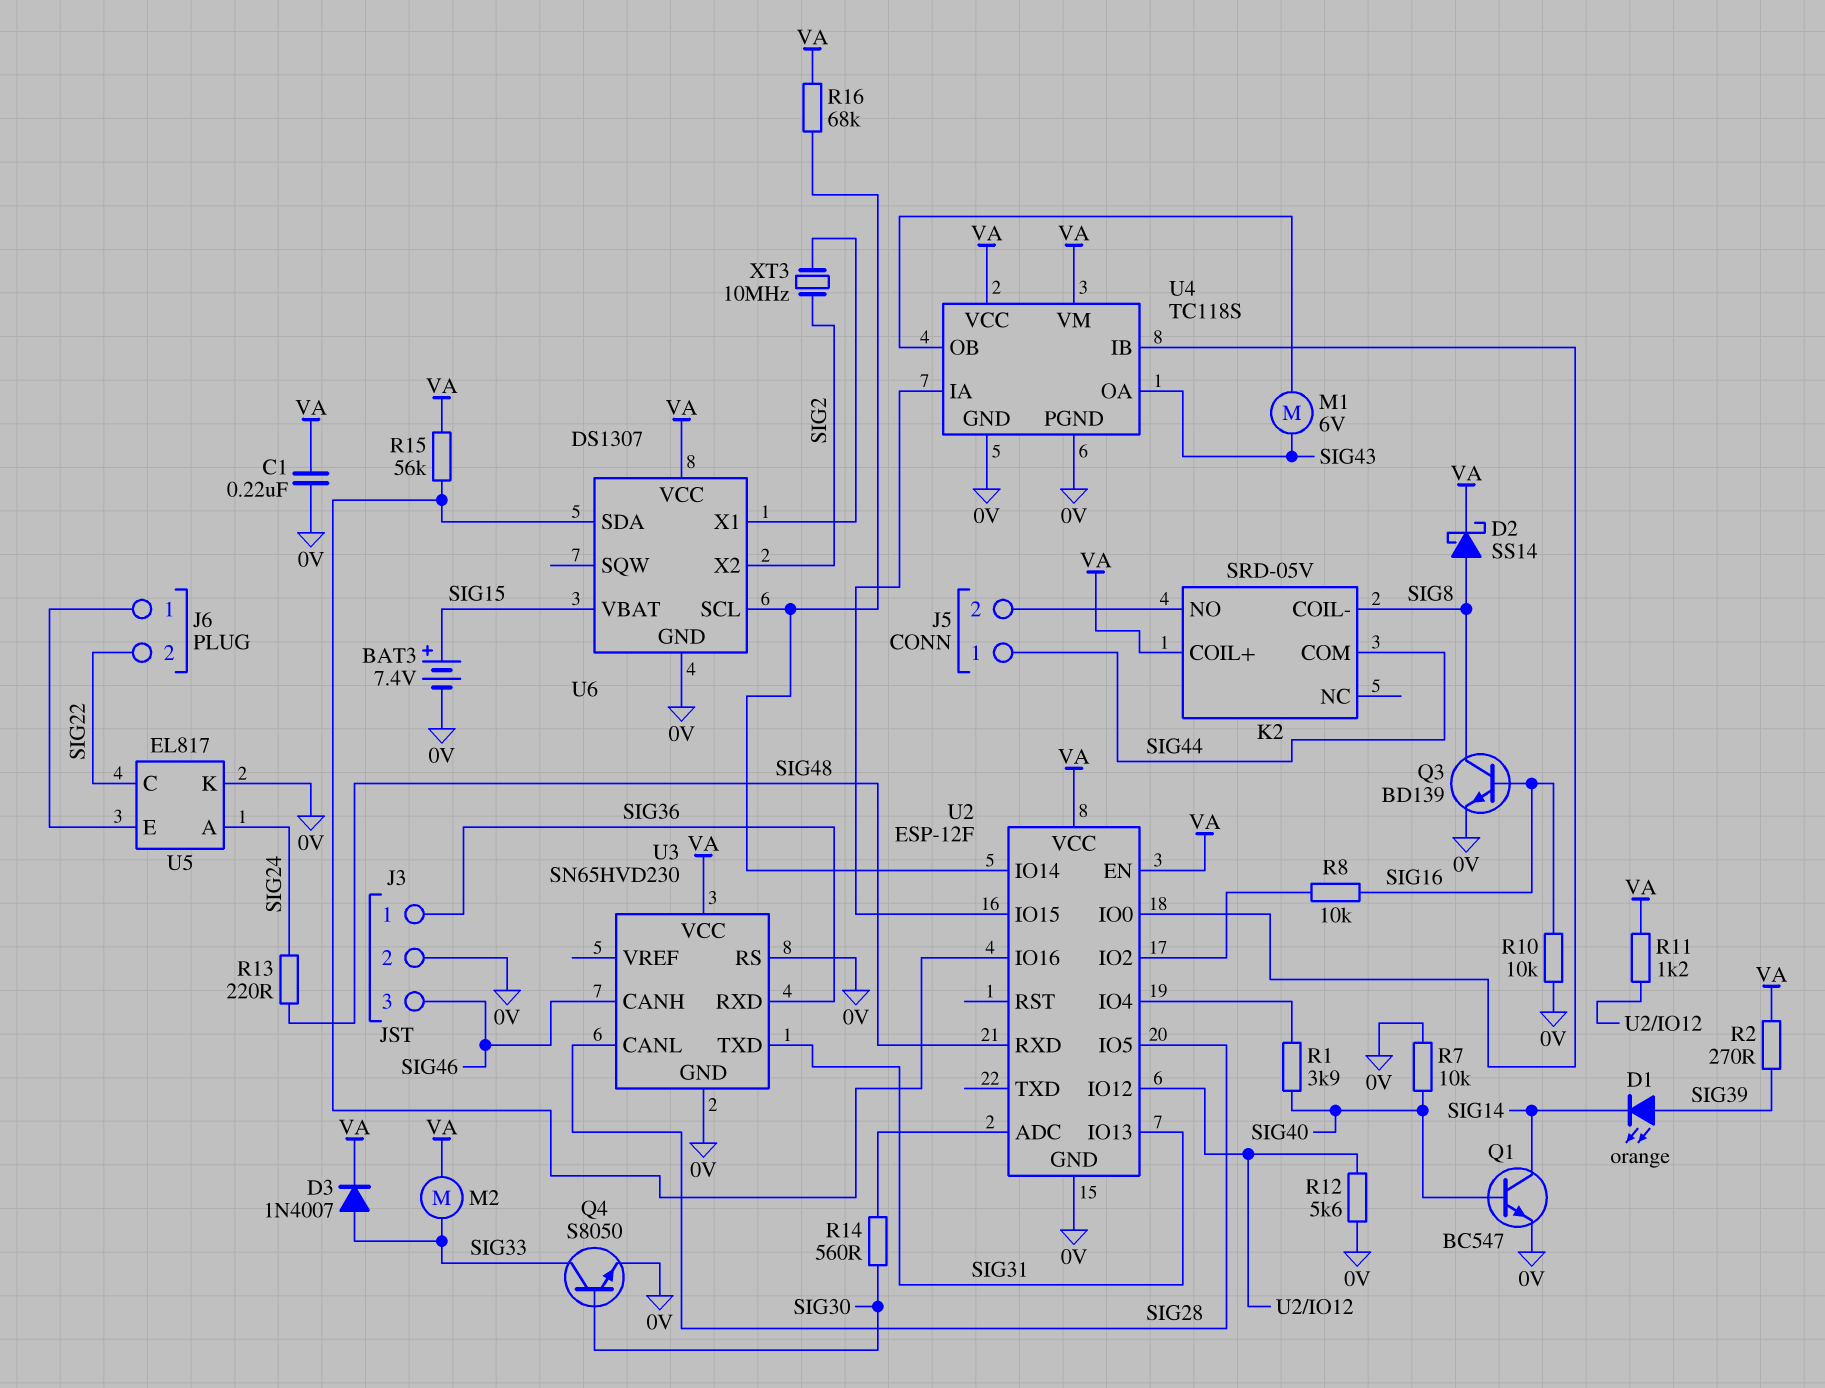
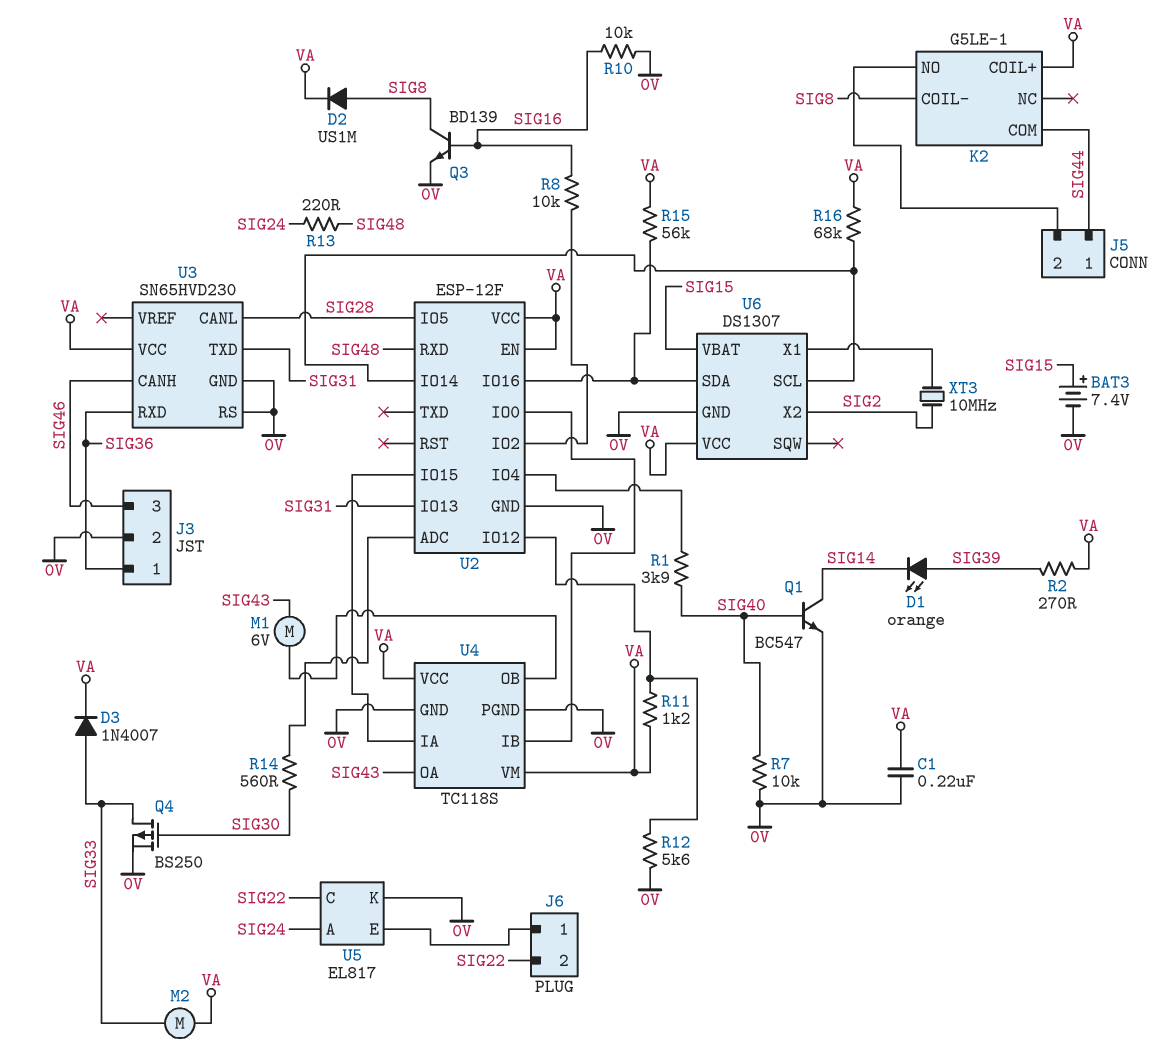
D2: schottky SS14 (A SIG8, K VA) -> diode US1M (A SIG8, K VA)
K2: SRD-05V -> G5LE-1
Q4: NPN S8050 (B SIG30, C SIG33, E 0V) -> PMOS BS250 (G SIG30, D SIG33, S 0V)

